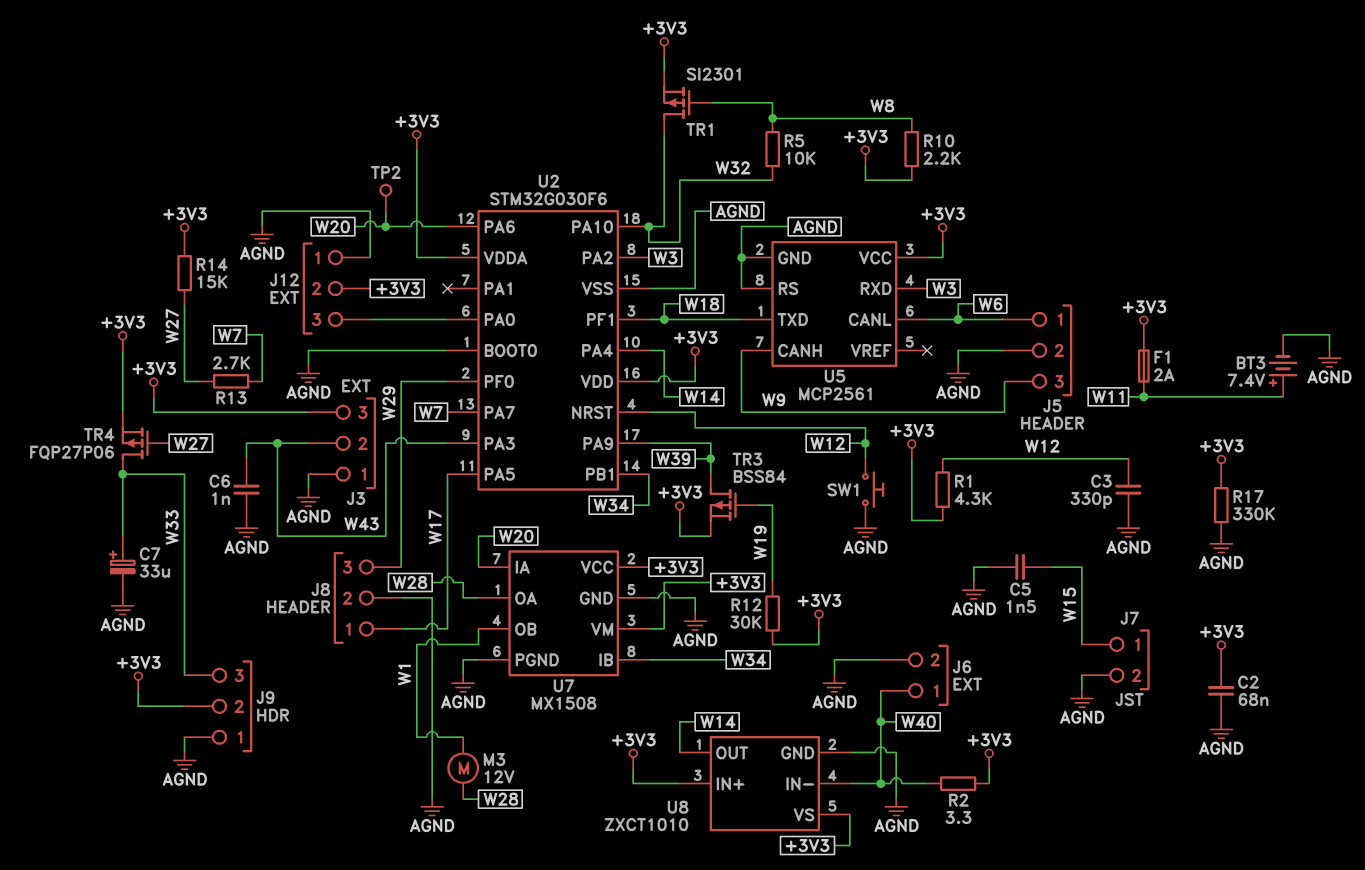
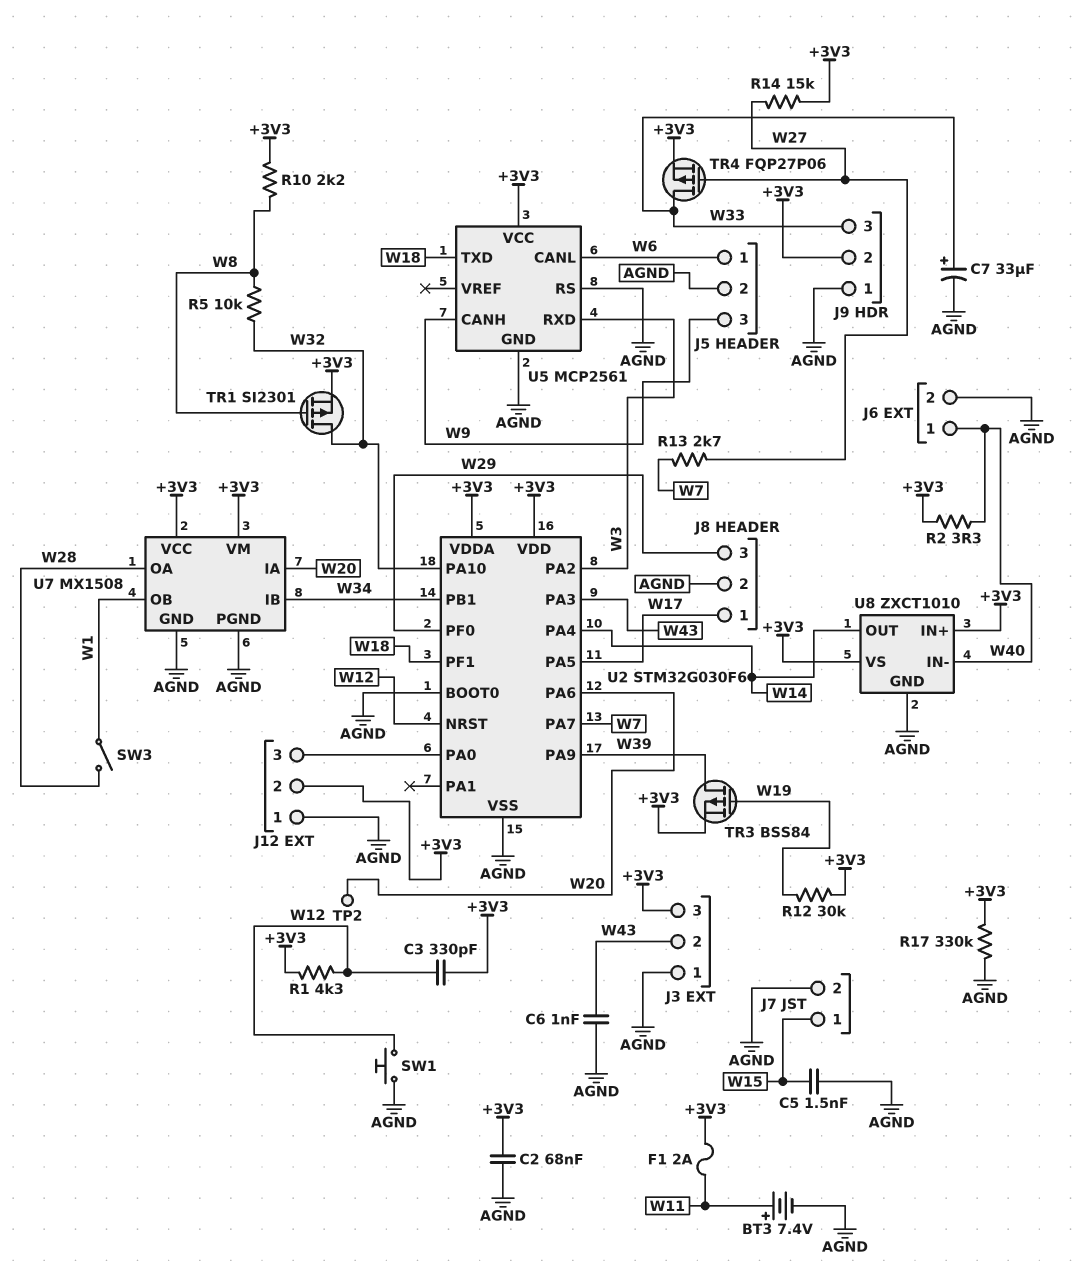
C3: 330pF (AGND, W12) -> 330pF (+3V3, W12)
M3: motor 12V (W1, W28) -> none
SW3: none -> switch (W1, W28)

